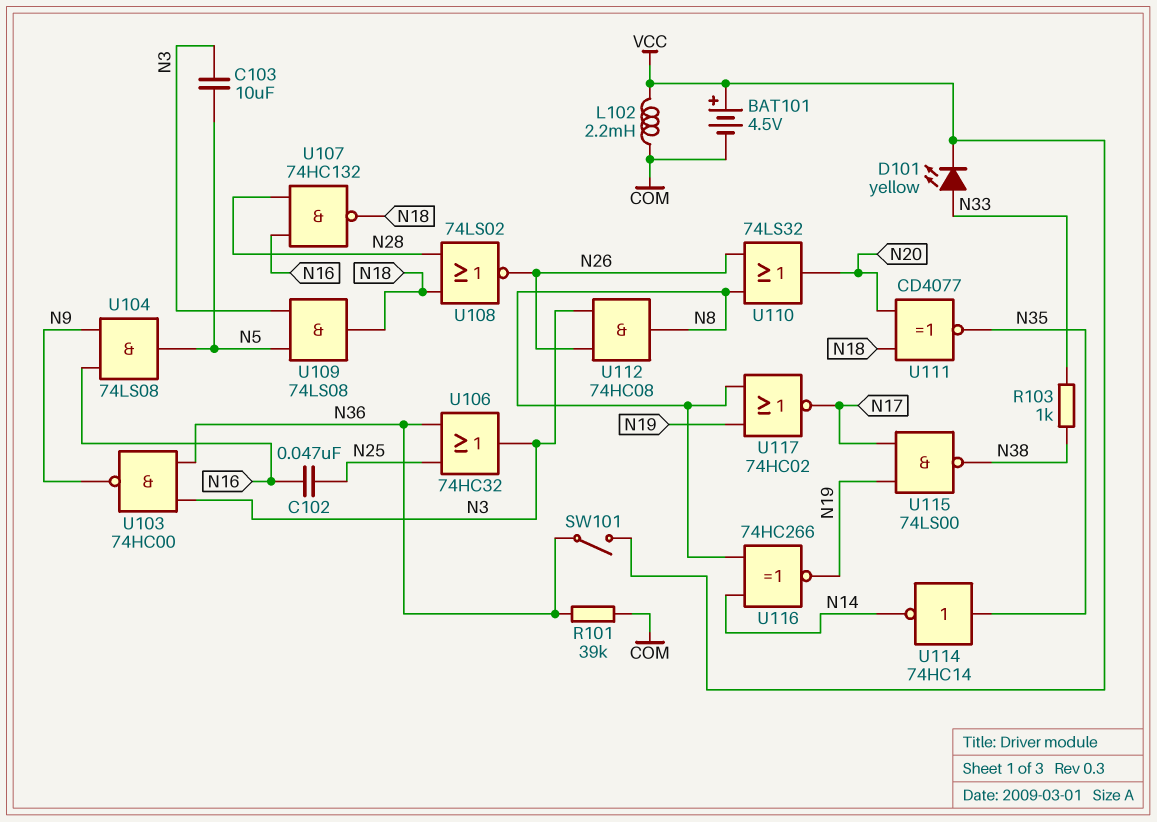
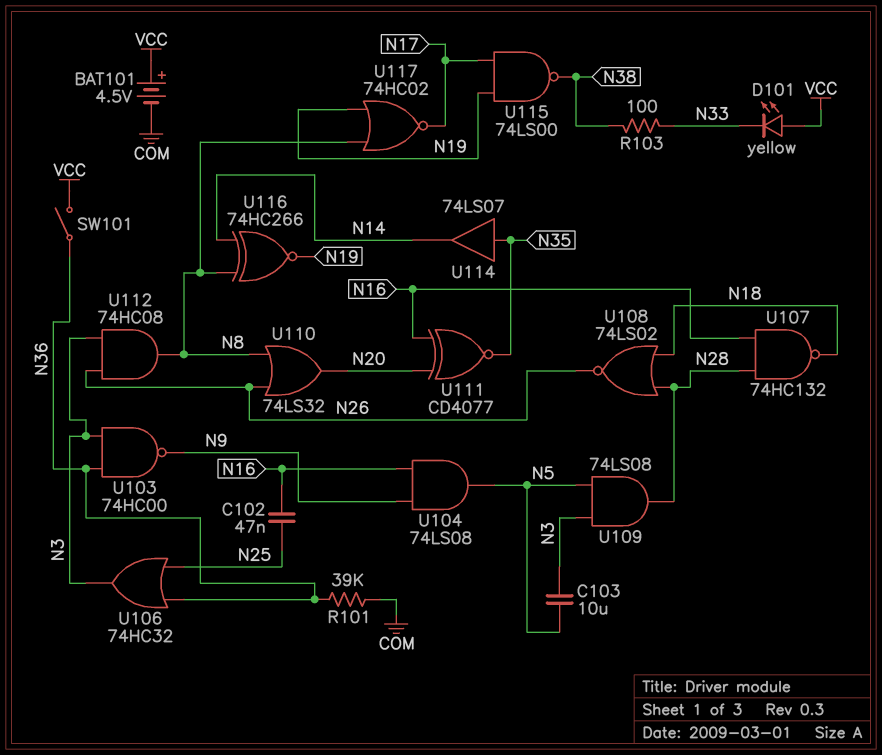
D101: LED yellow (A N33, K VCC) -> LED yellow (A VCC, K N33)
L102: 2.2mH (COM, VCC) -> none
R103: 1k (N33, N38) -> 100 (N33, N38)
U109: AND 74LS08 (in N3, in N5, out N18) -> AND 74LS08 (in N3, in N5, out N28)
U111: XNOR CD4077 (in N18, in N20, out N35) -> XNOR CD4077 (in N16, in N20, out N35)
U114: NOT 74HC14 (in N35, out N14) -> buffer 74LS07 (in N35, out N14)

